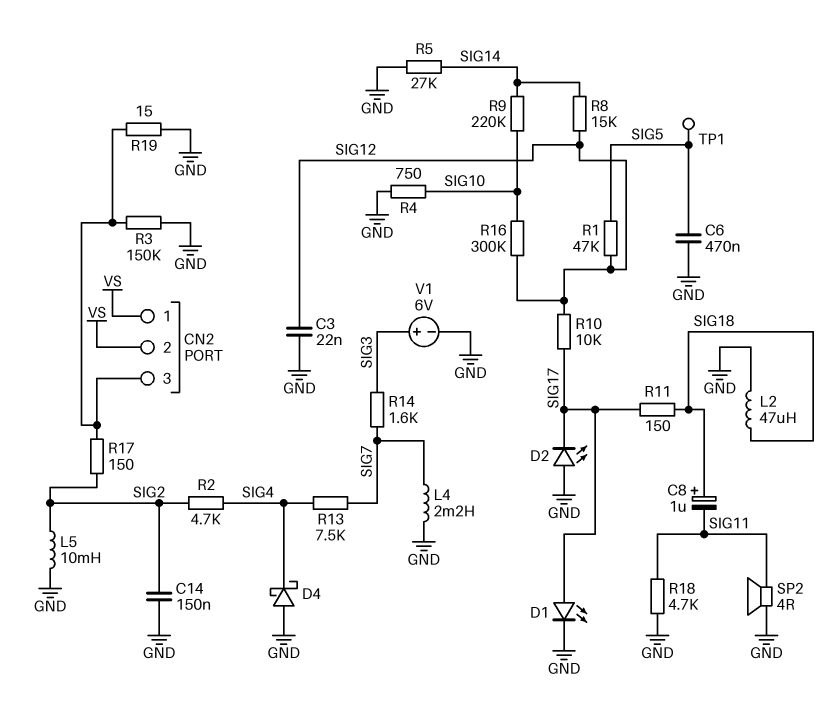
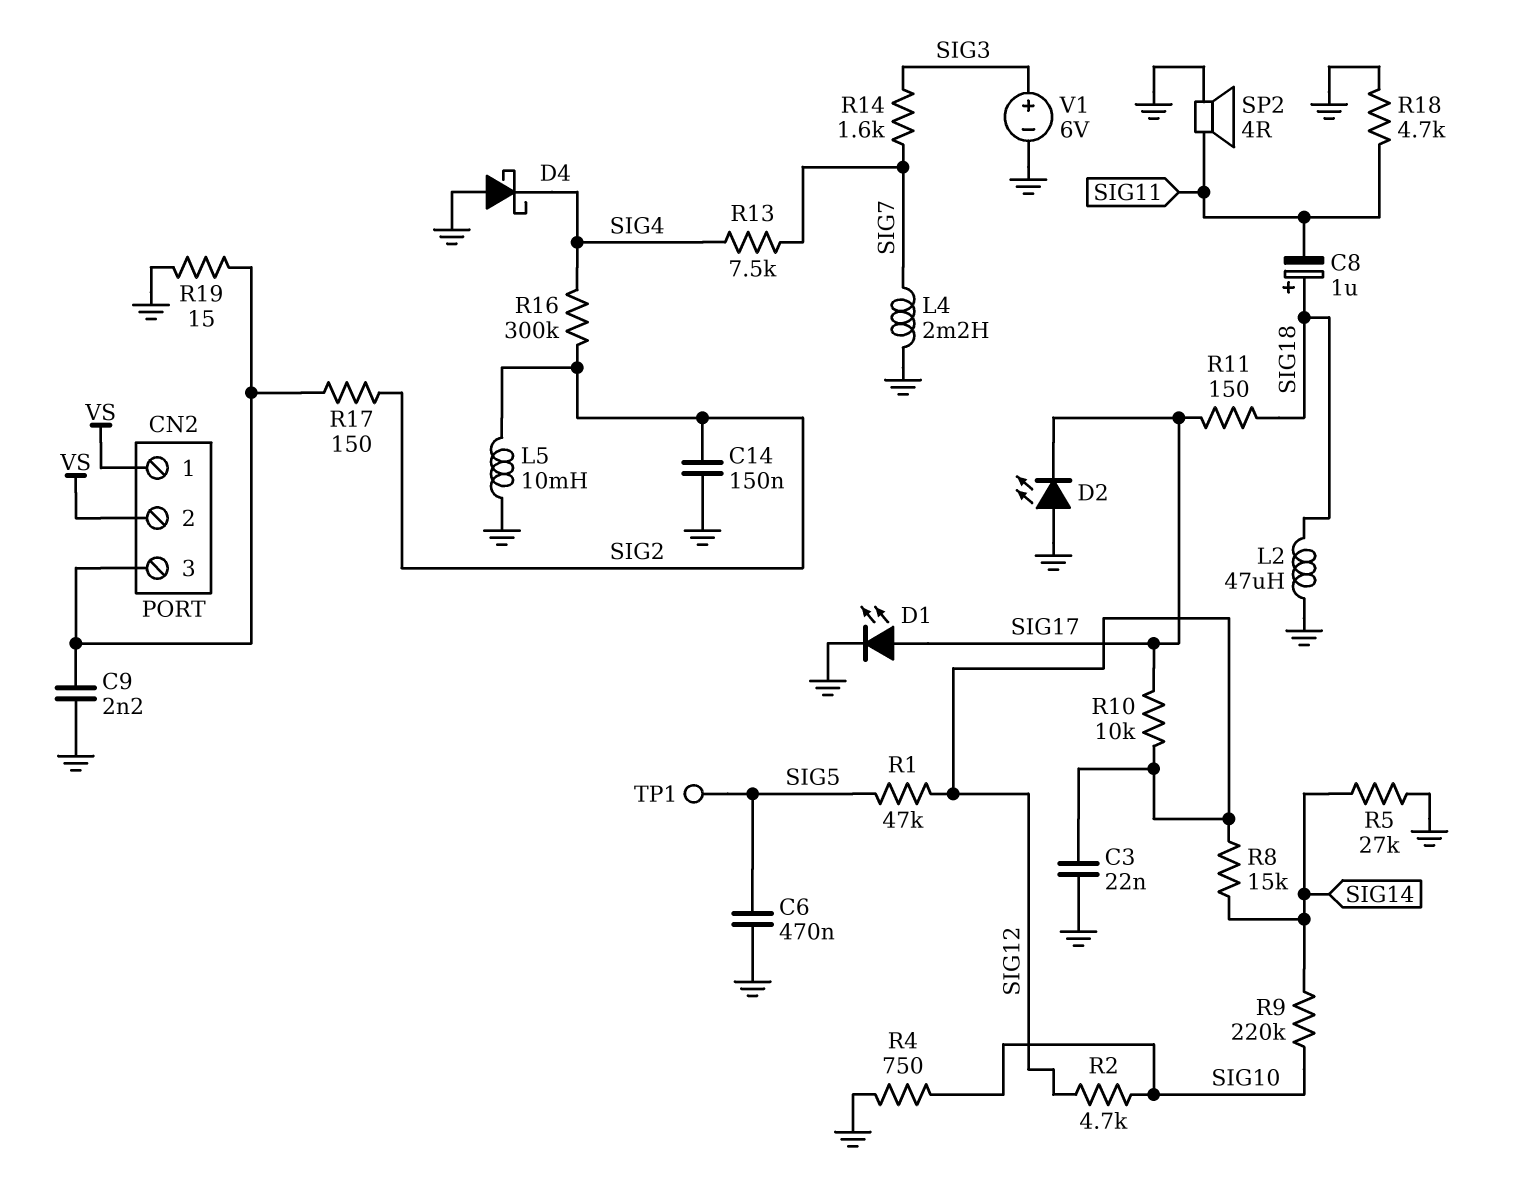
C9: none -> 2.2nF (CN2/3, GND)
R2: 4.7k (SIG2, SIG4) -> 4.7k (SIG10, SIG12)
R3: 150k (CN2/3, GND) -> none
R16: 300k (SIG10, SIG12) -> 300k (SIG2, SIG4)

